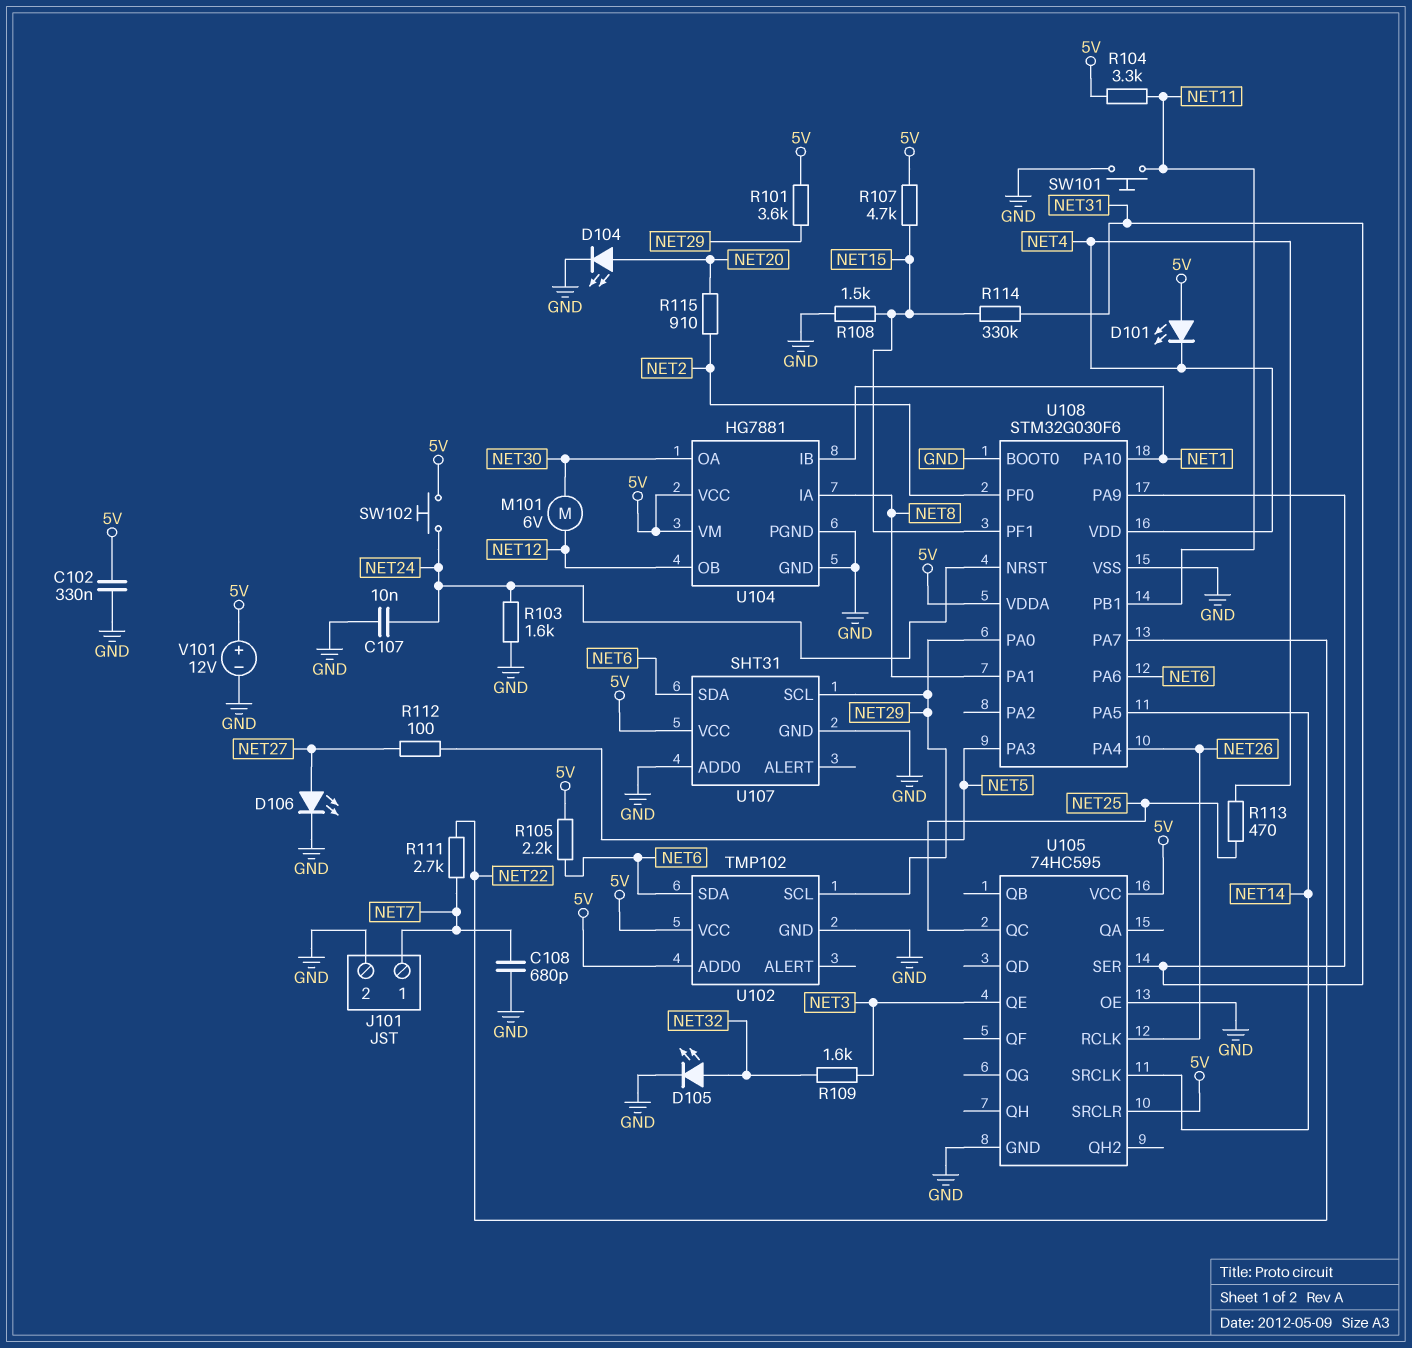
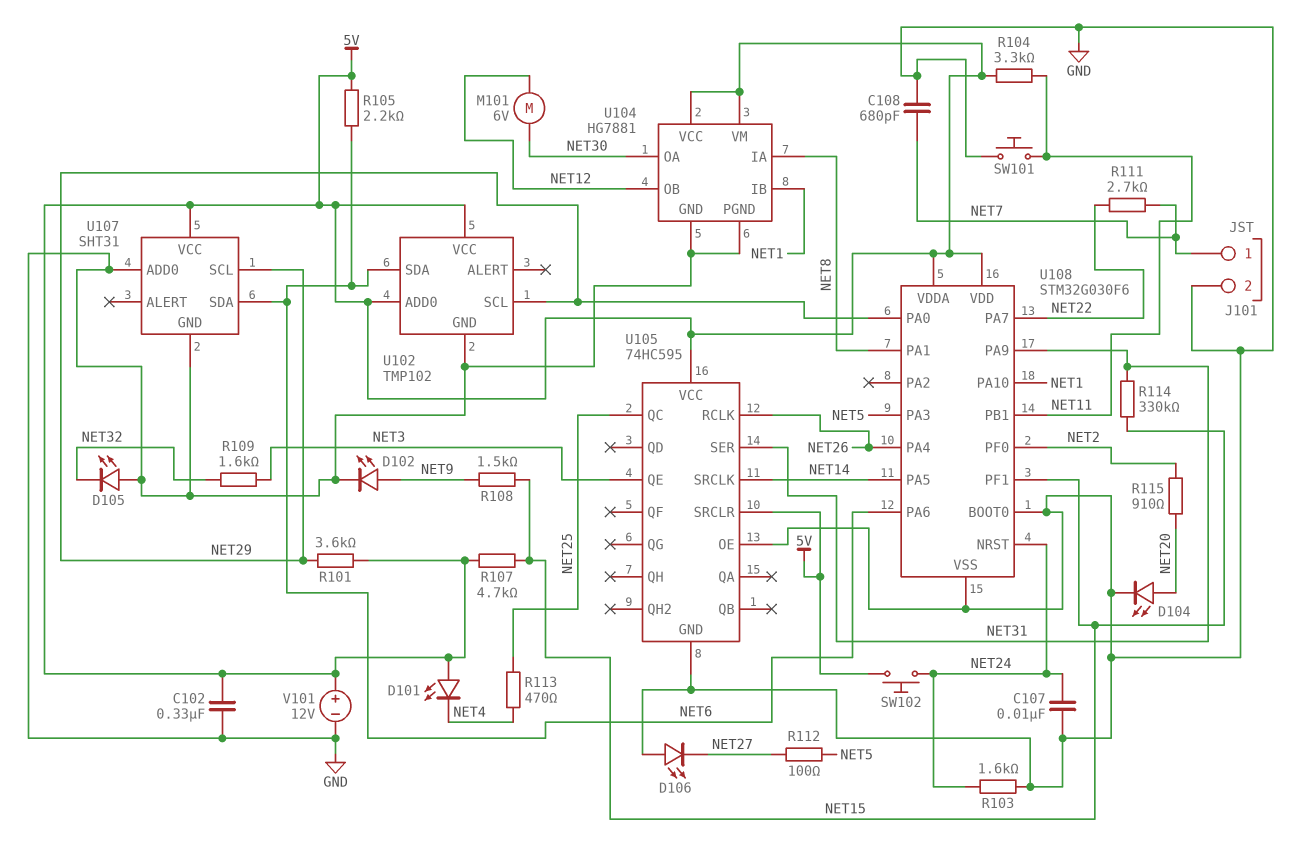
D102: none -> LED (A NET9, K GND)
D105: LED (A NET32, K GND) -> LED (A GND, K NET32)
D106: LED (A NET27, K GND) -> LED (A GND, K NET27)
R108: 1.5k (GND, NET15) -> 1.5k (NET9, NET15)
U108 pin VDD: NET4 -> 5V

